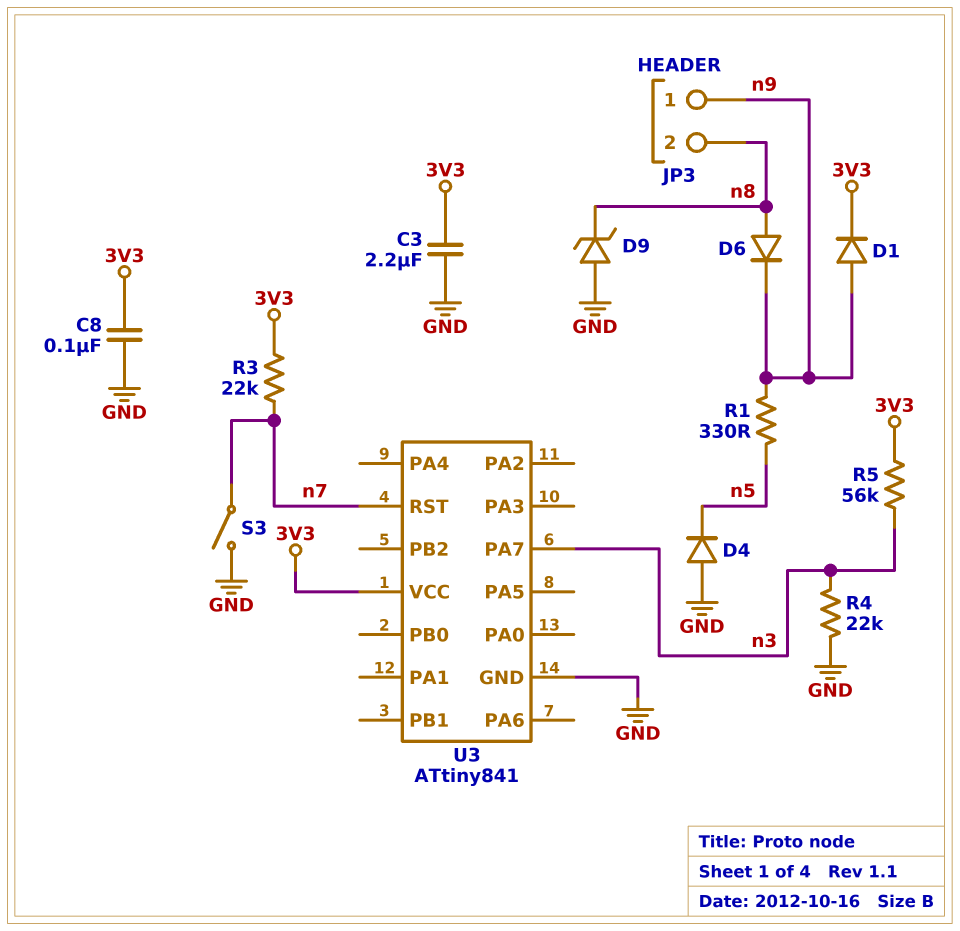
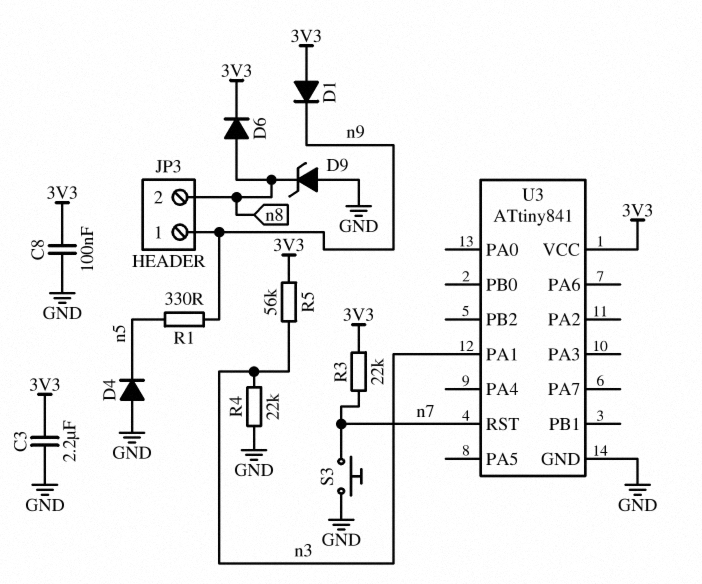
D1: diode (A n9, K 3V3) -> diode (A 3V3, K n9)
D6: diode (A n8, K n9) -> diode (A n8, K 3V3)
S3: switch (GND, n7) -> button (GND, n7)
U3 pin PA1: none -> n3
U3 pin PA7: n3 -> none

